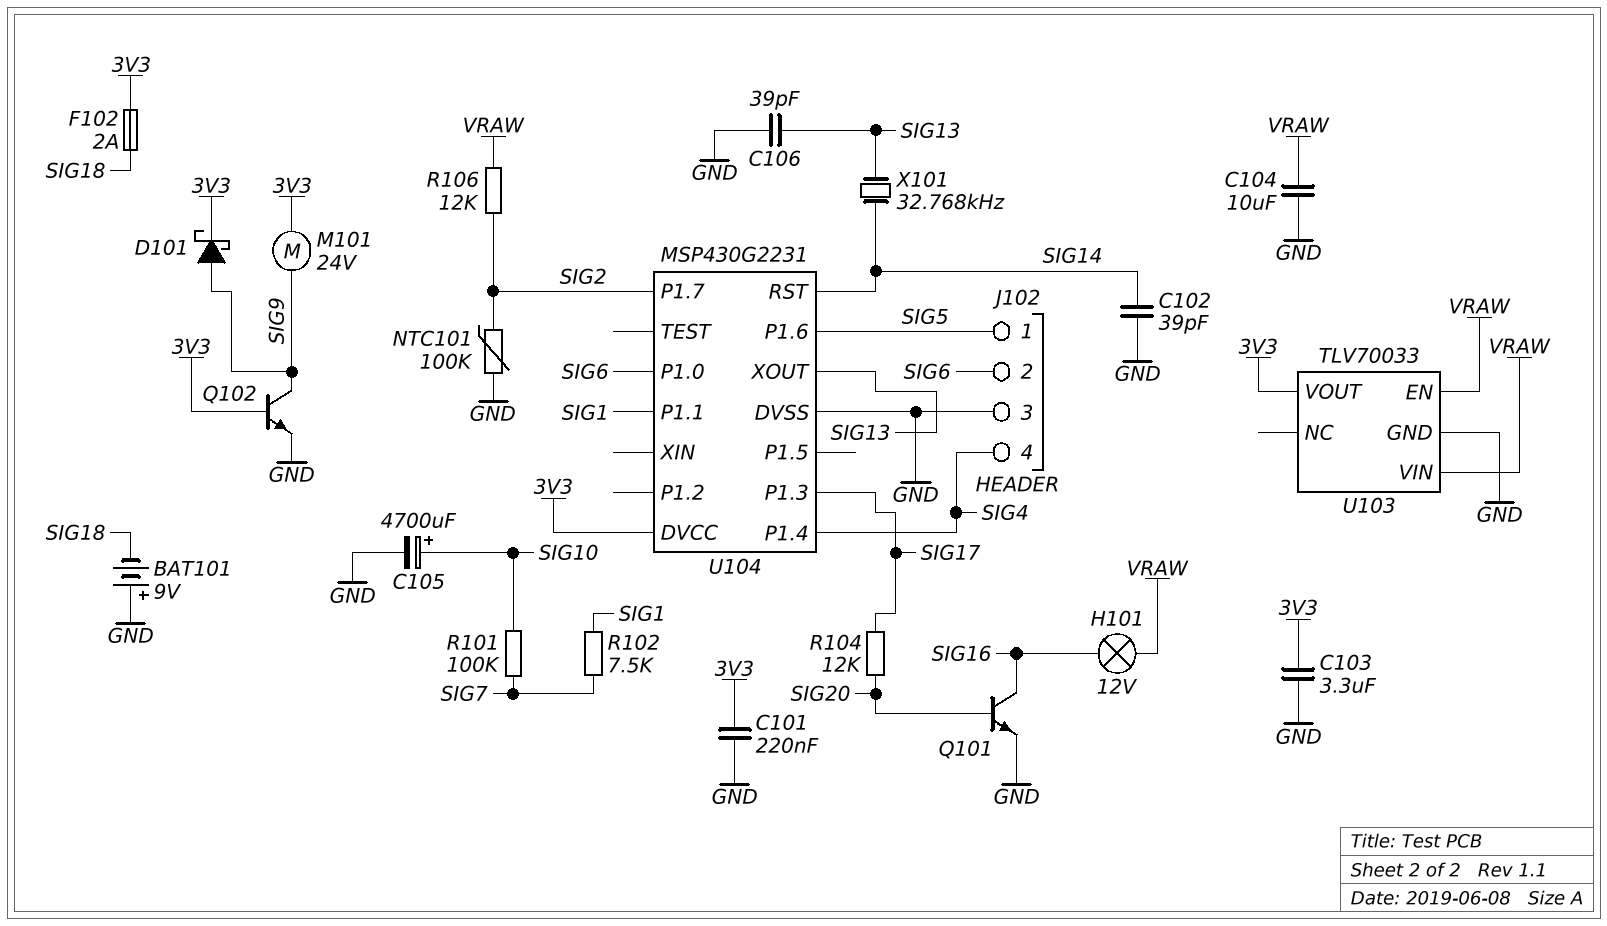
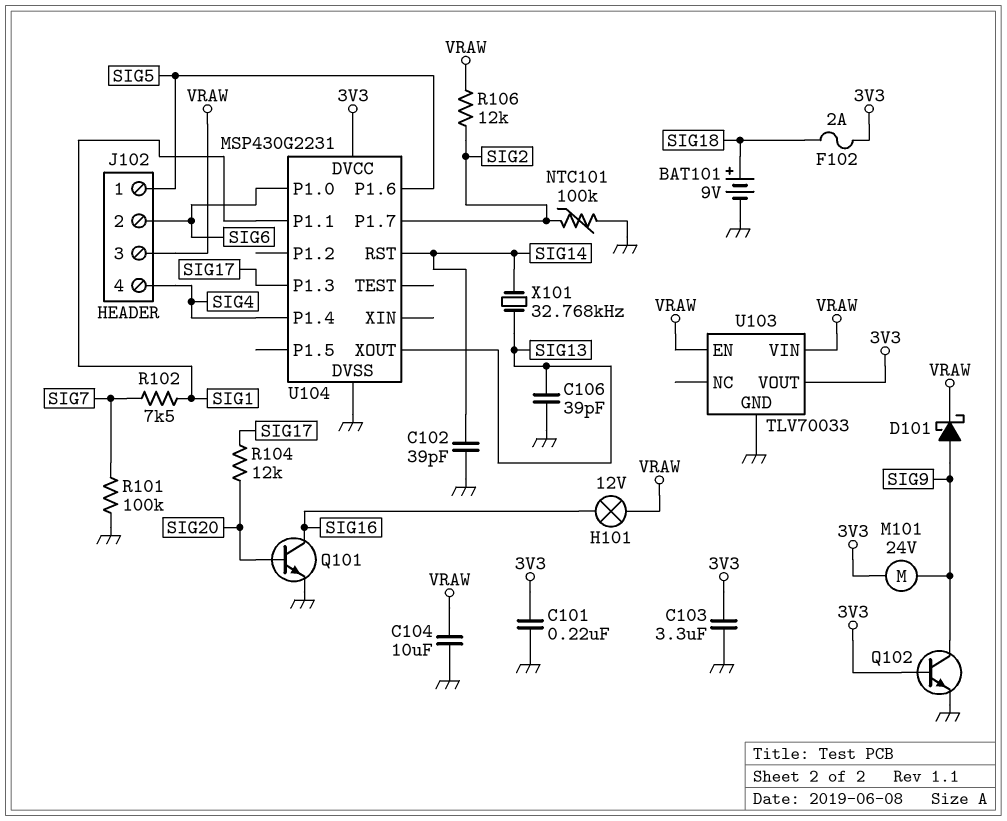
BAT101: 9V (plus GND, minus SIG18) -> 9V (plus SIG18, minus GND)
C105: 4700uF (plus SIG10, minus GND) -> none
D101: schottky (A SIG9, K 3V3) -> schottky (A SIG9, K VRAW)
J102 pin 3: GND -> VRAW
R101: 100k (SIG7, SIG10) -> 100k (GND, SIG7)

